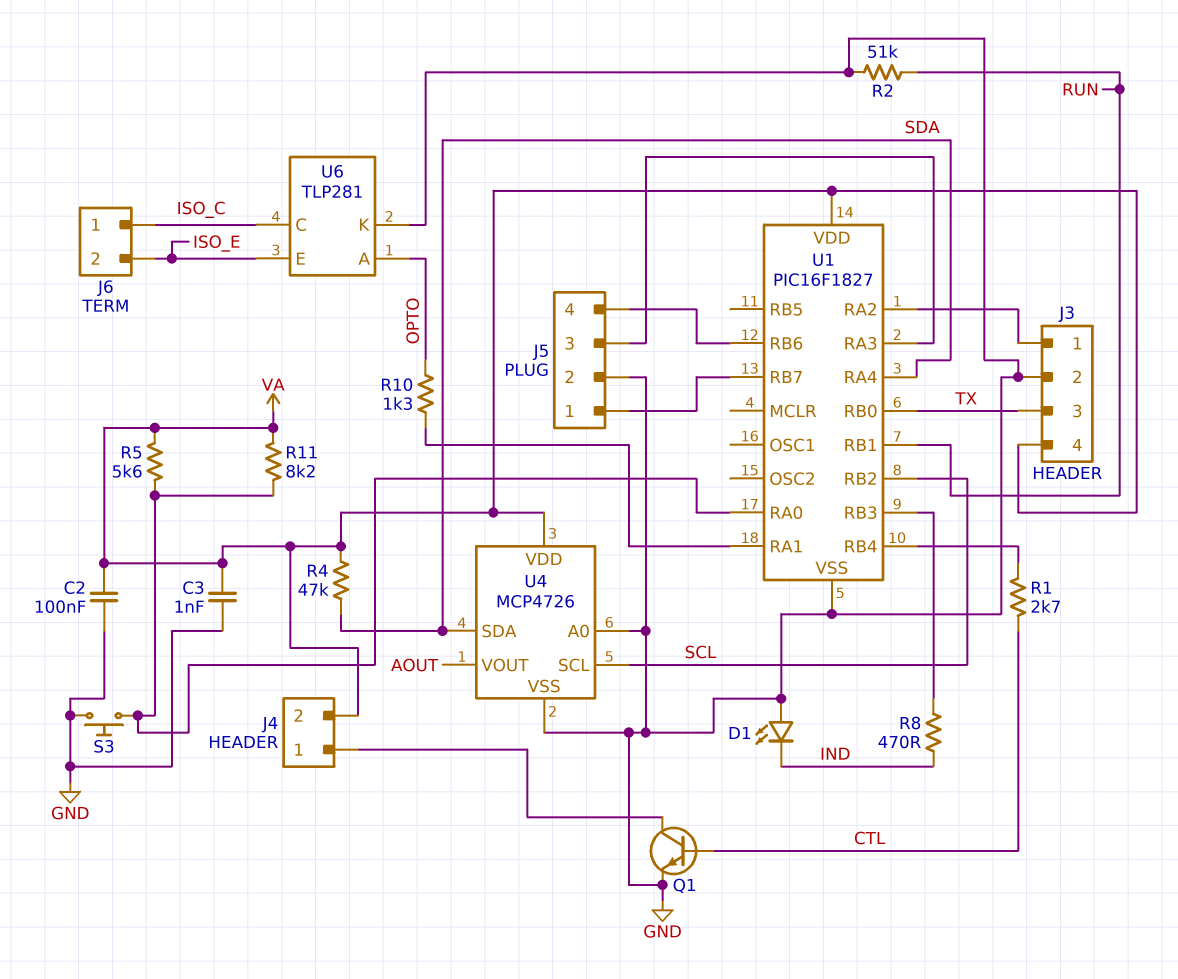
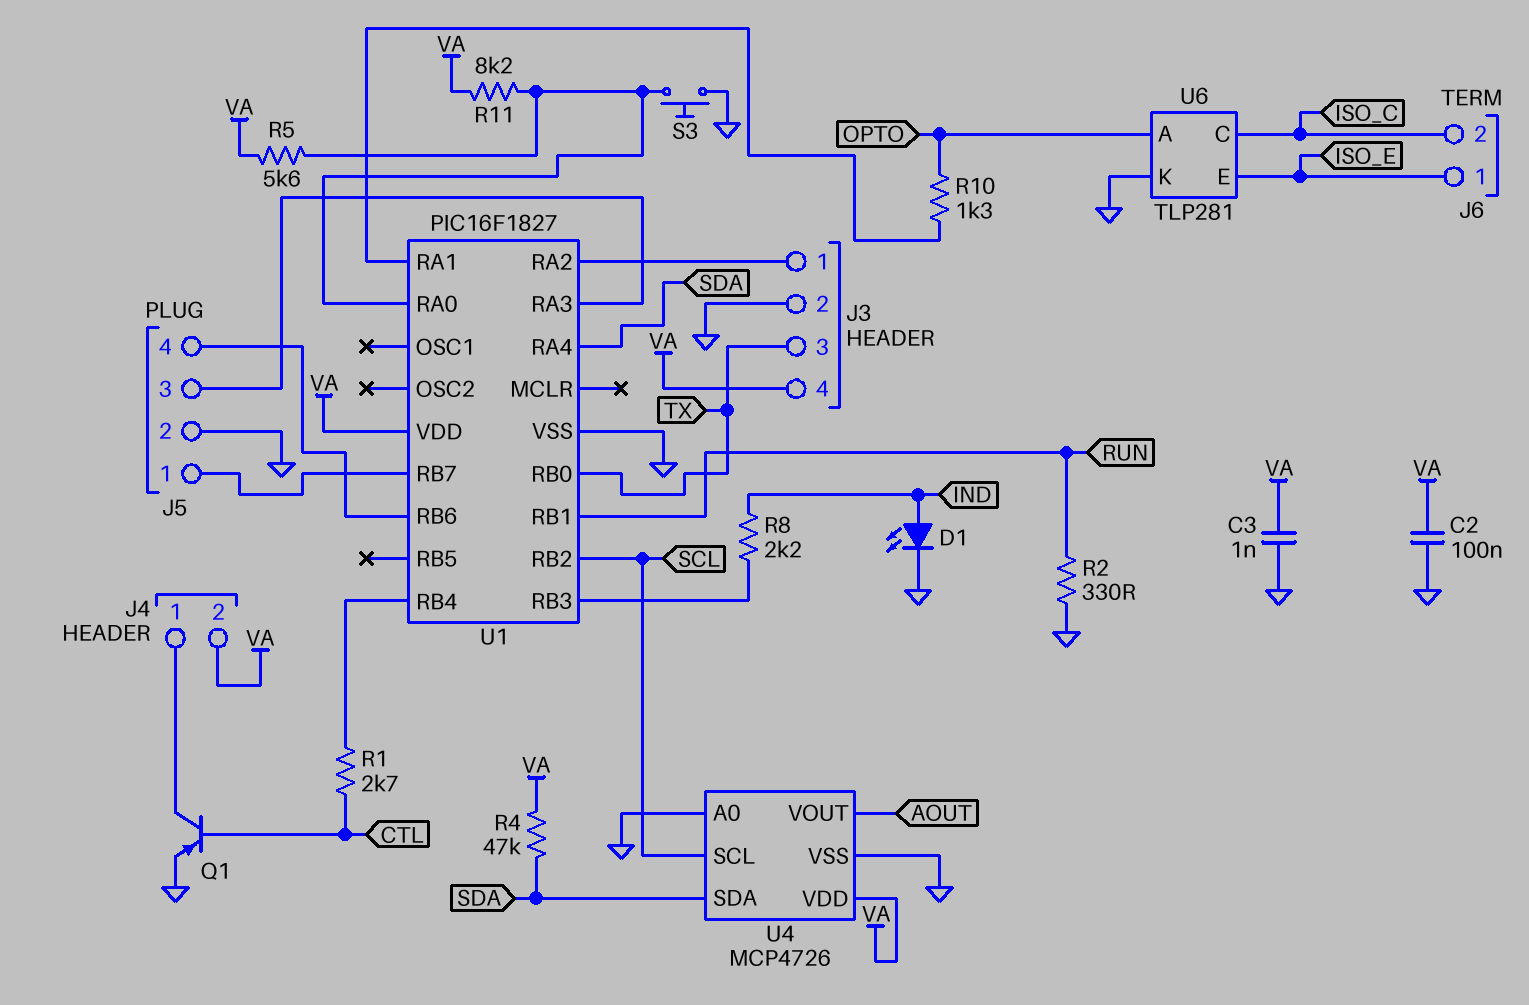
D1: LED (A GND, K IND) -> LED (A IND, K GND)
J6 pin 1: ISO_C -> ISO_E
J6 pin 2: ISO_E -> ISO_C
Q1: NPN (B CTL, C J4/1, E GND) -> PNP (B CTL, C J4/1, E GND)
R2: 51k (GND, RUN) -> 330 (GND, RUN)
R8: 470 (IND, U1/RB3) -> 2.2k (IND, U1/RB3)

